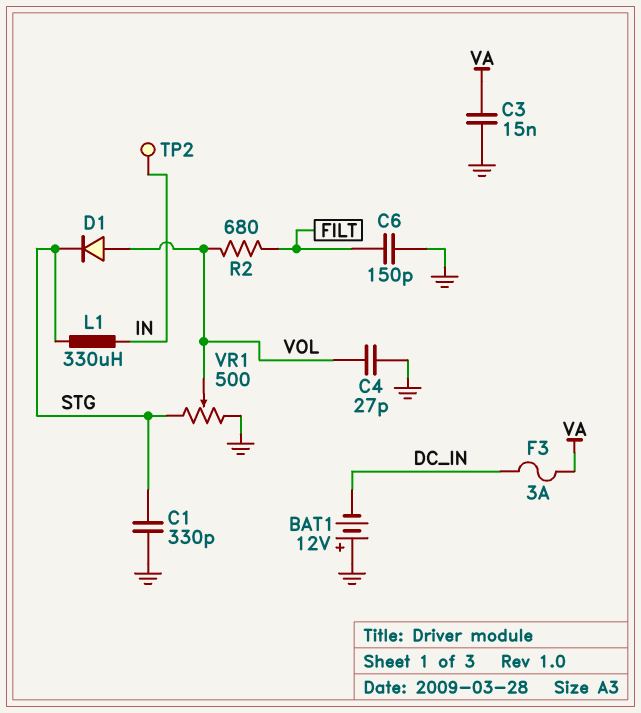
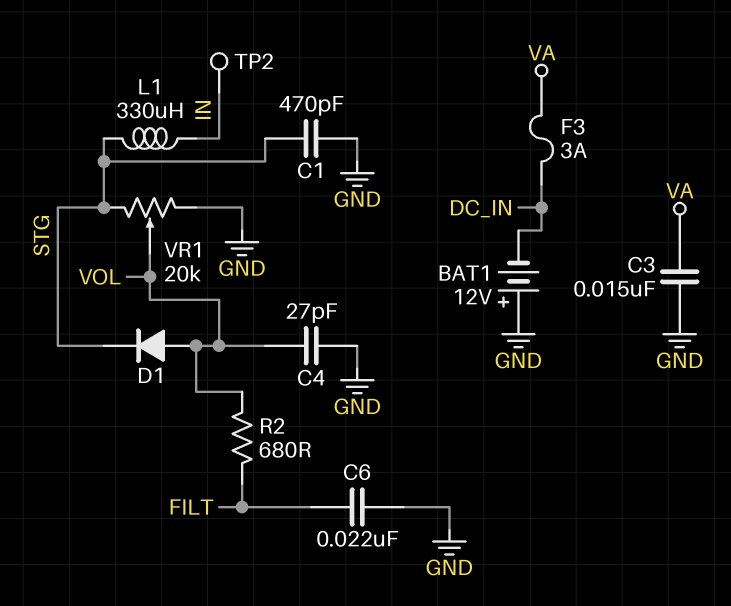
C1: 330pF (GND, STG) -> 470pF (GND, STG)
C6: 150pF (FILT, GND) -> 22nF (FILT, GND)
VR1: 500 (GND, STG, wiper VOL) -> 20k (GND, STG, wiper VOL)

